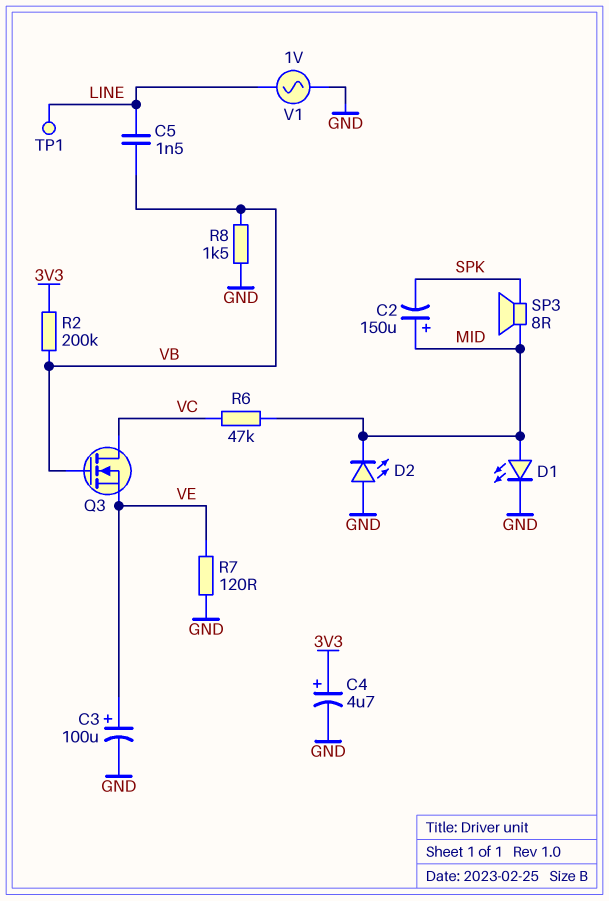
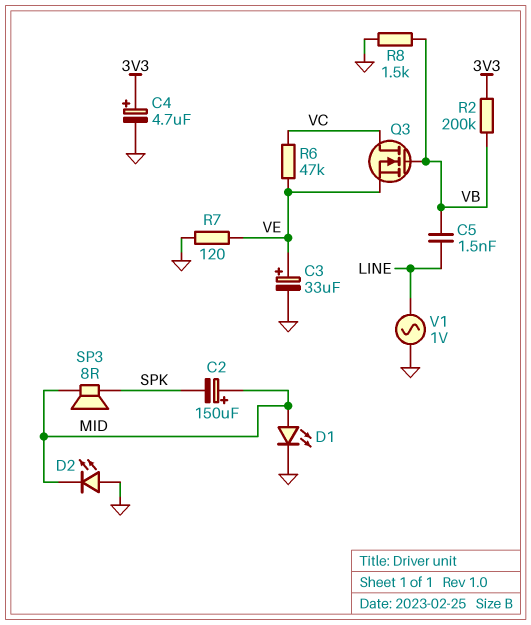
C3: 100uF (plus VE, minus GND) -> 33uF (plus VE, minus GND)
R6: 47k (MID, VC) -> 47k (VC, VE)
TP1: test point (LINE) -> none

